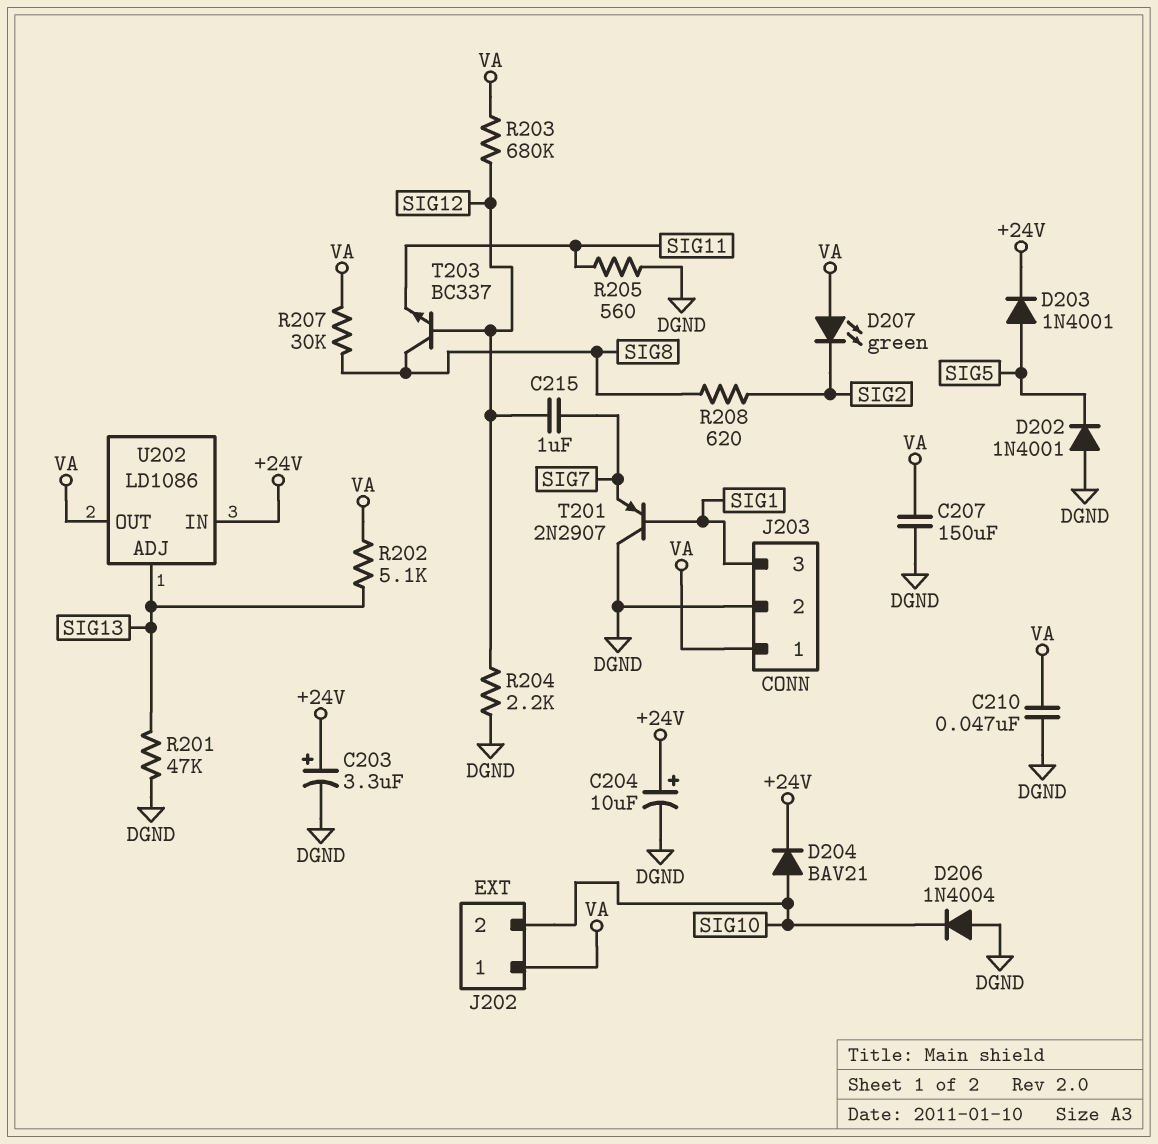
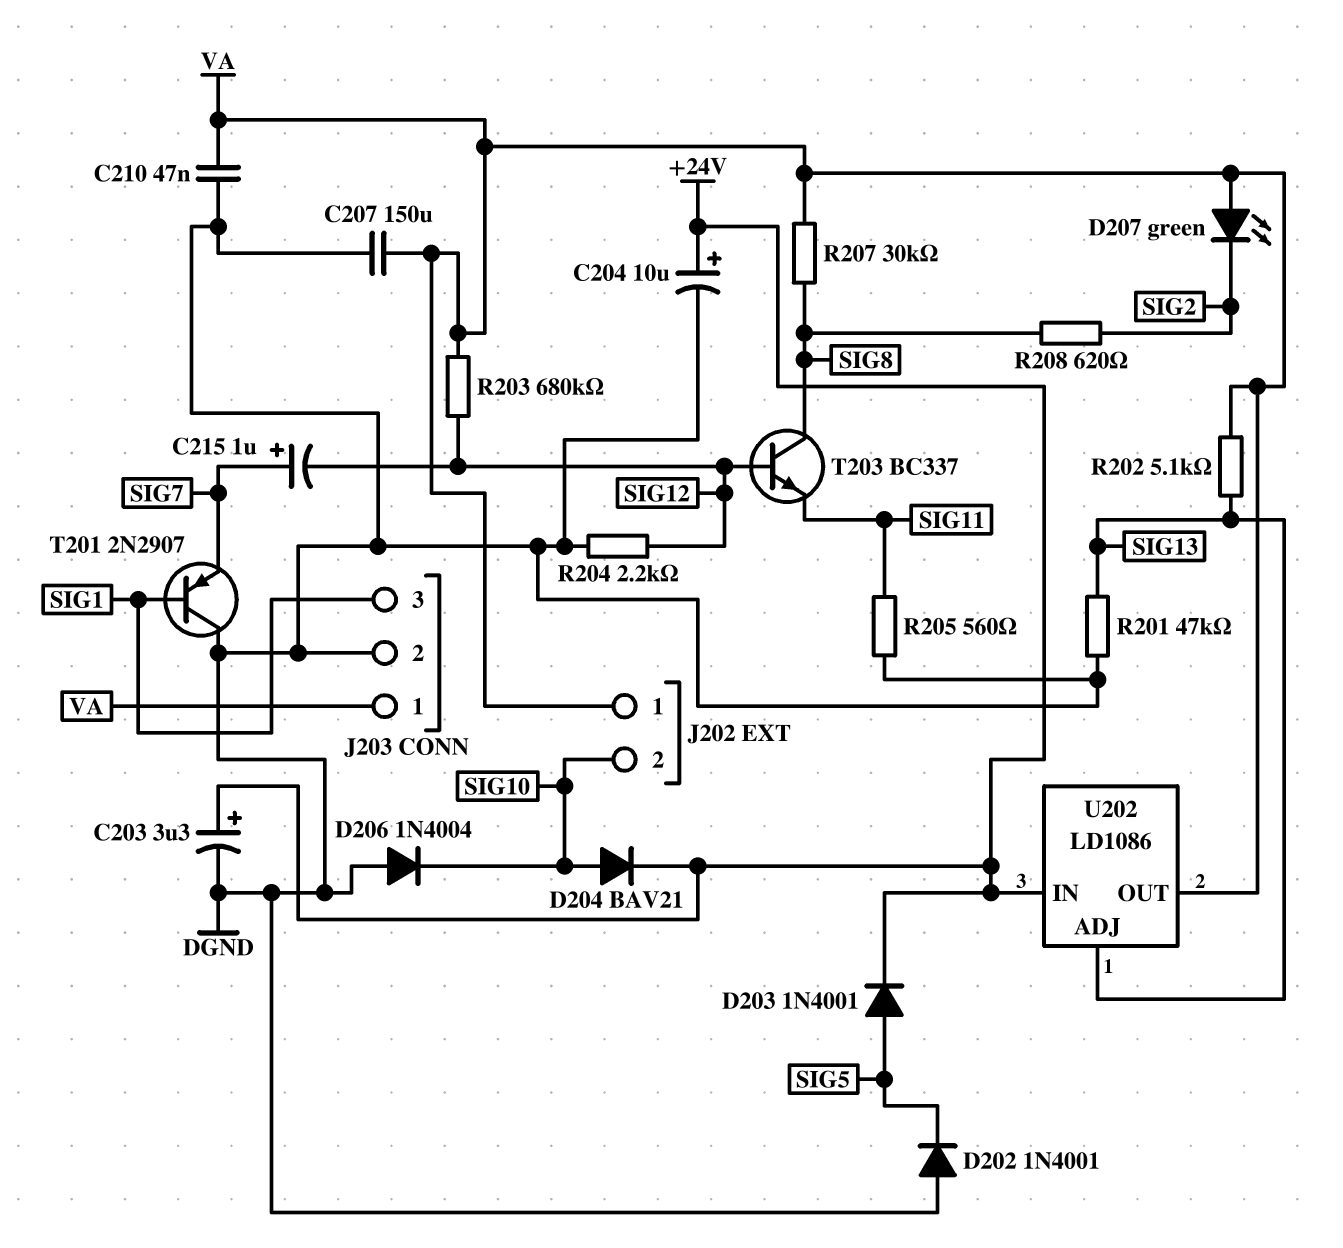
C215: 1uF (SIG7, SIG12) -> 1uF (plus SIG7, minus SIG12)

